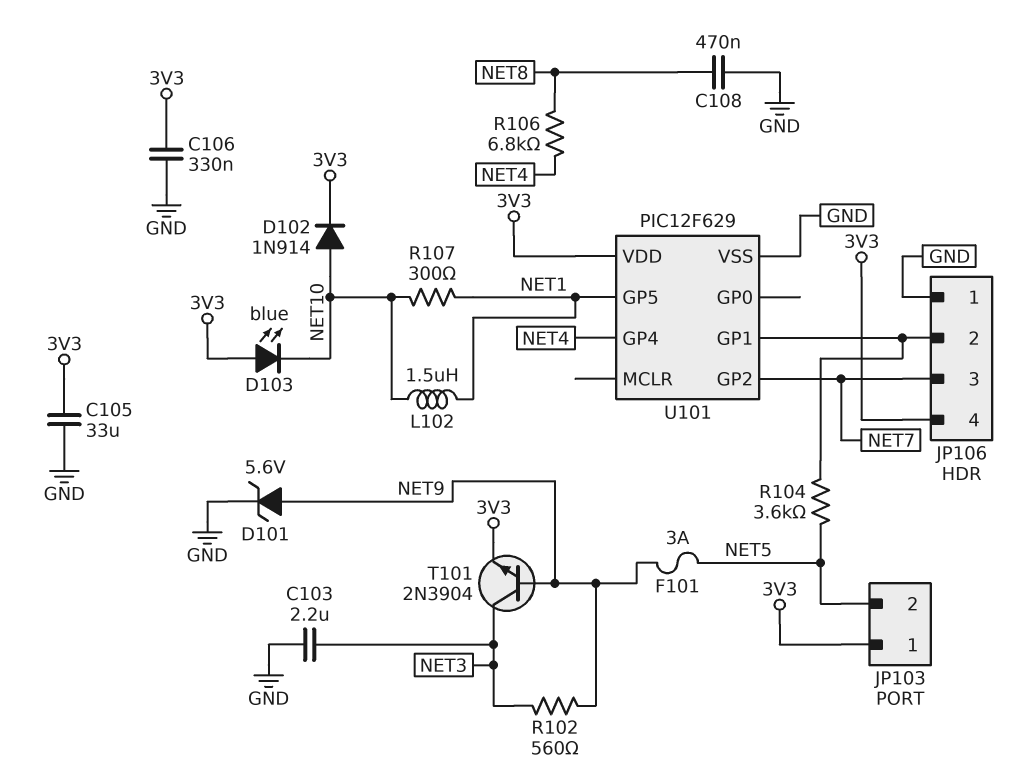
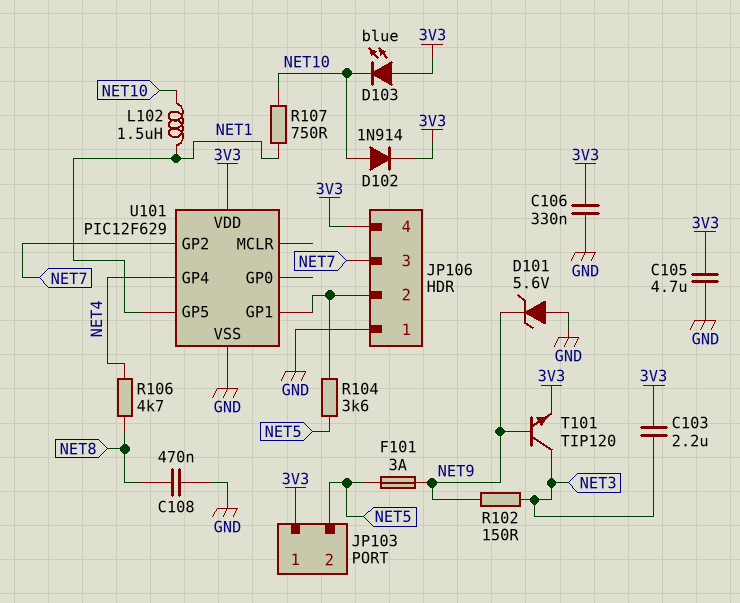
C103: 2.2uF (GND, NET3) -> 2.2uF (3V3, NET3)
C105: 33uF (3V3, GND) -> 4.7uF (3V3, GND)
D101: zener 5.6V (A NET9, K GND) -> zener 5.6V (A GND, K NET9)
R102: 560 (NET3, NET9) -> 150 (NET3, NET9)
R106: 6.8k (NET4, NET8) -> 4.7k (NET4, NET8)
R107: 300 (NET1, NET10) -> 750 (NET1, NET10)
T101: NPN 2N3904 (B NET9, C NET3, E 3V3) -> NPN TIP120 (B NET9, C NET3, E 3V3)

